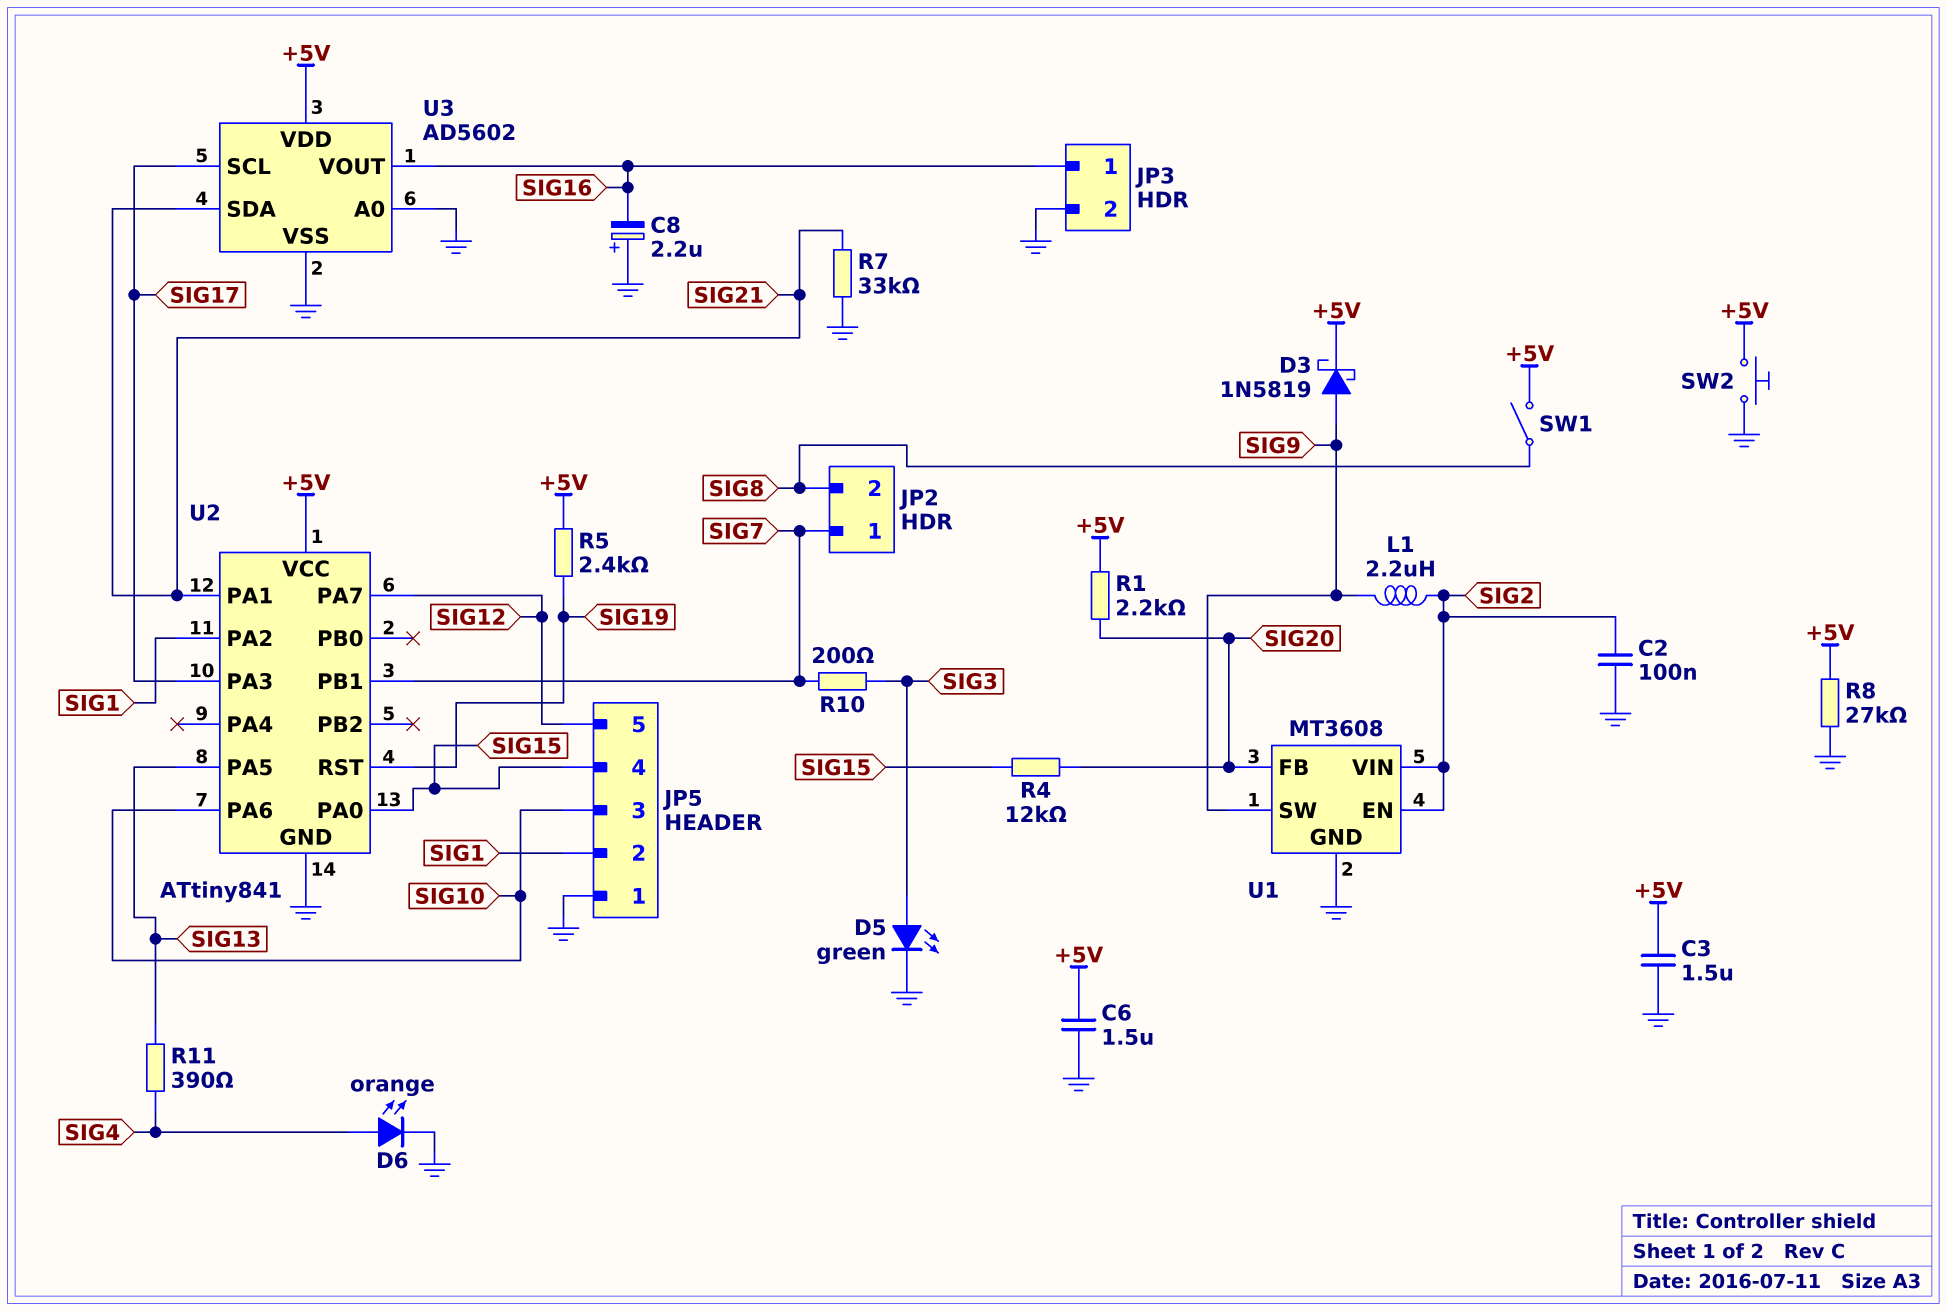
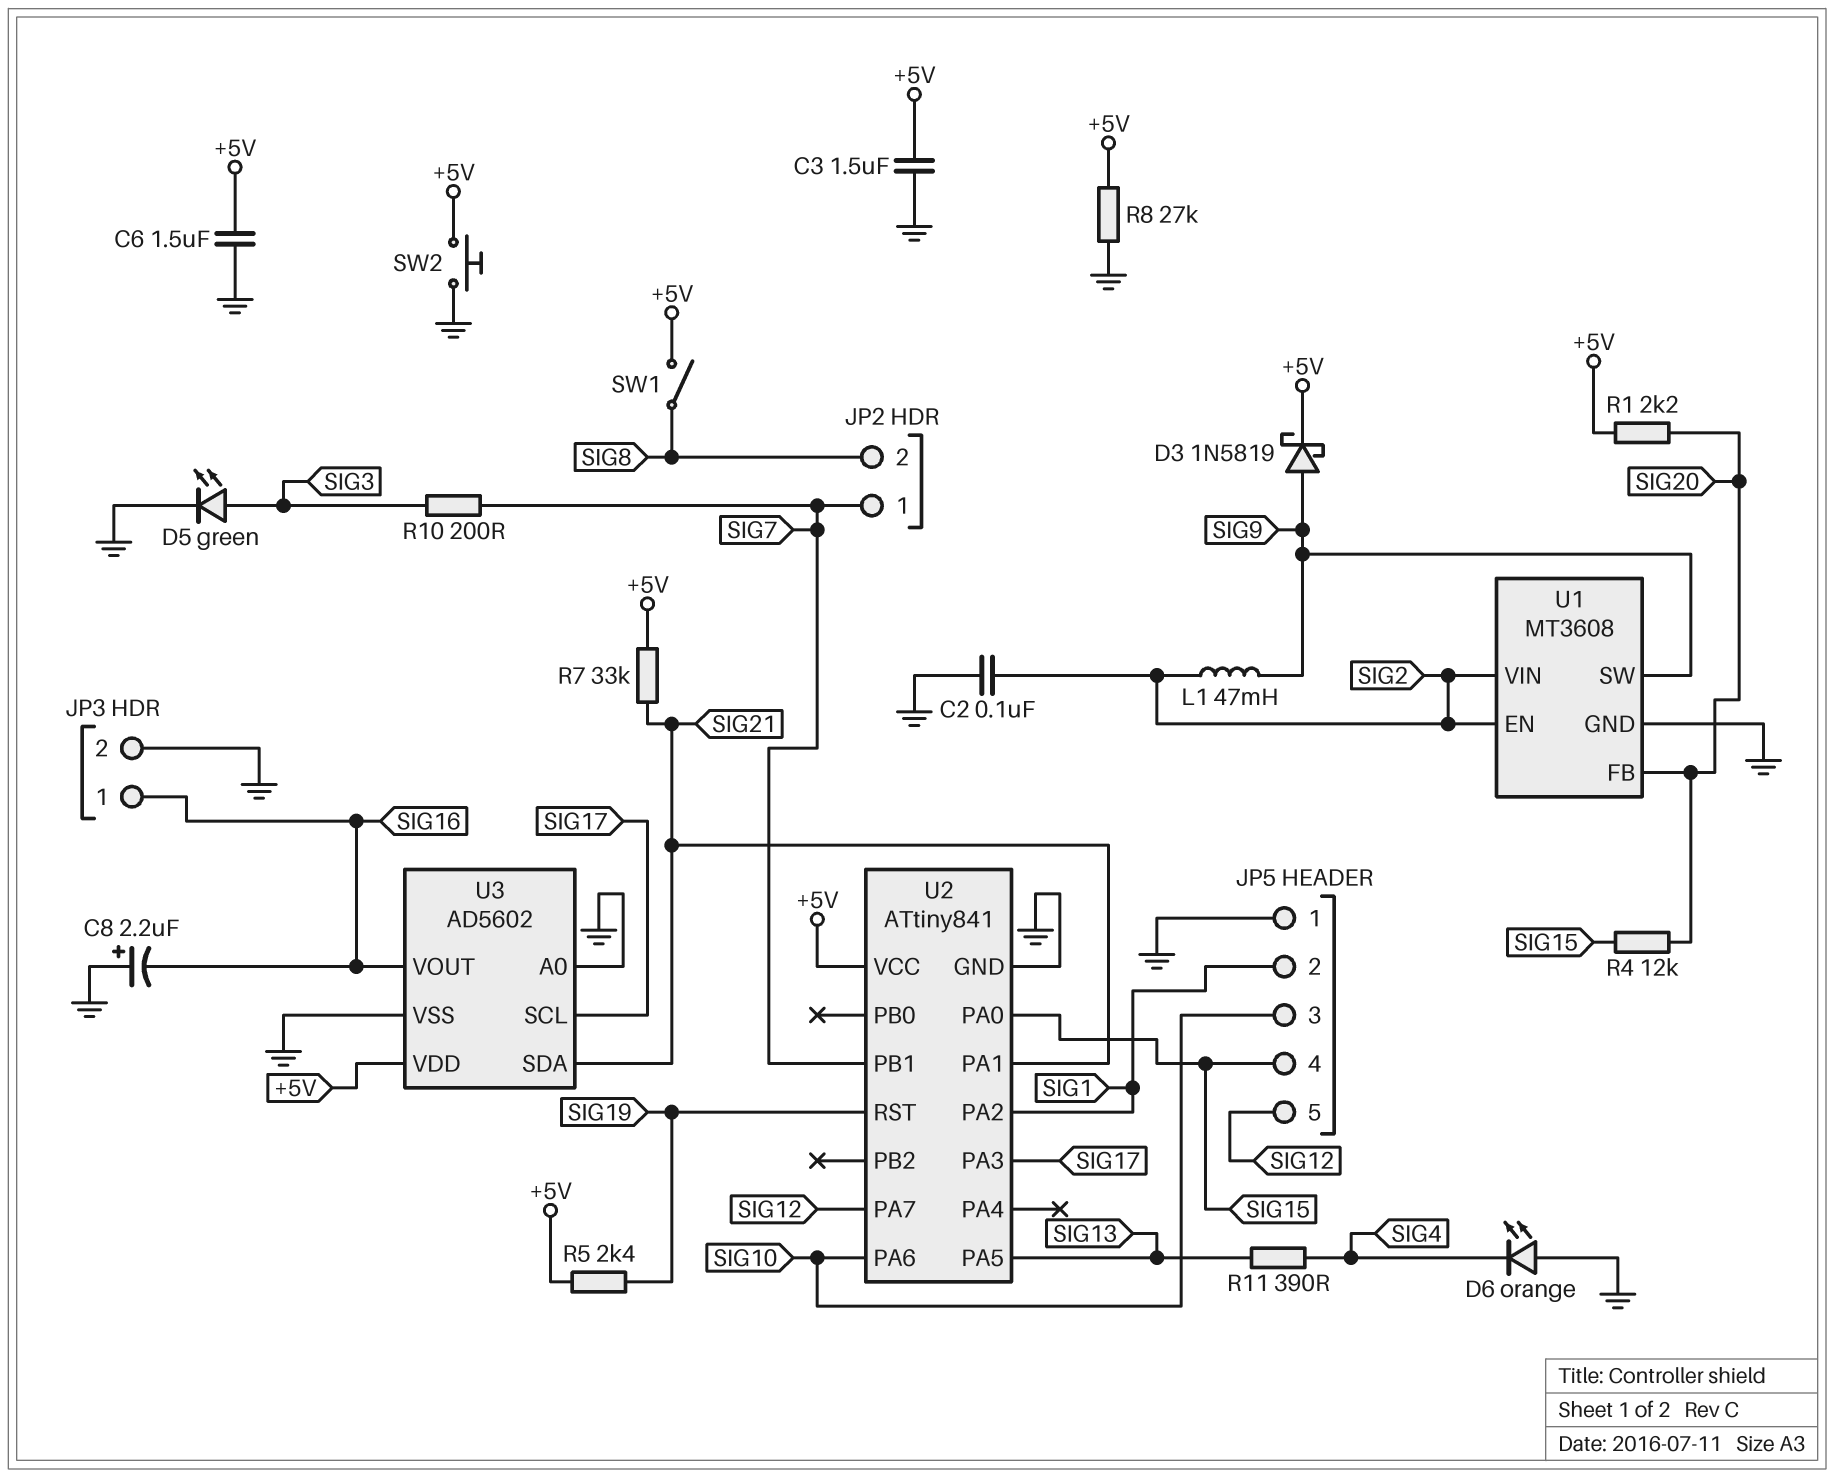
D6: LED orange (A SIG4, K GND) -> LED orange (A GND, K SIG4)
L1: 2.2uH (SIG2, SIG9) -> 47mH (SIG2, SIG9)
R7: 33k (GND, SIG21) -> 33k (+5V, SIG21)

